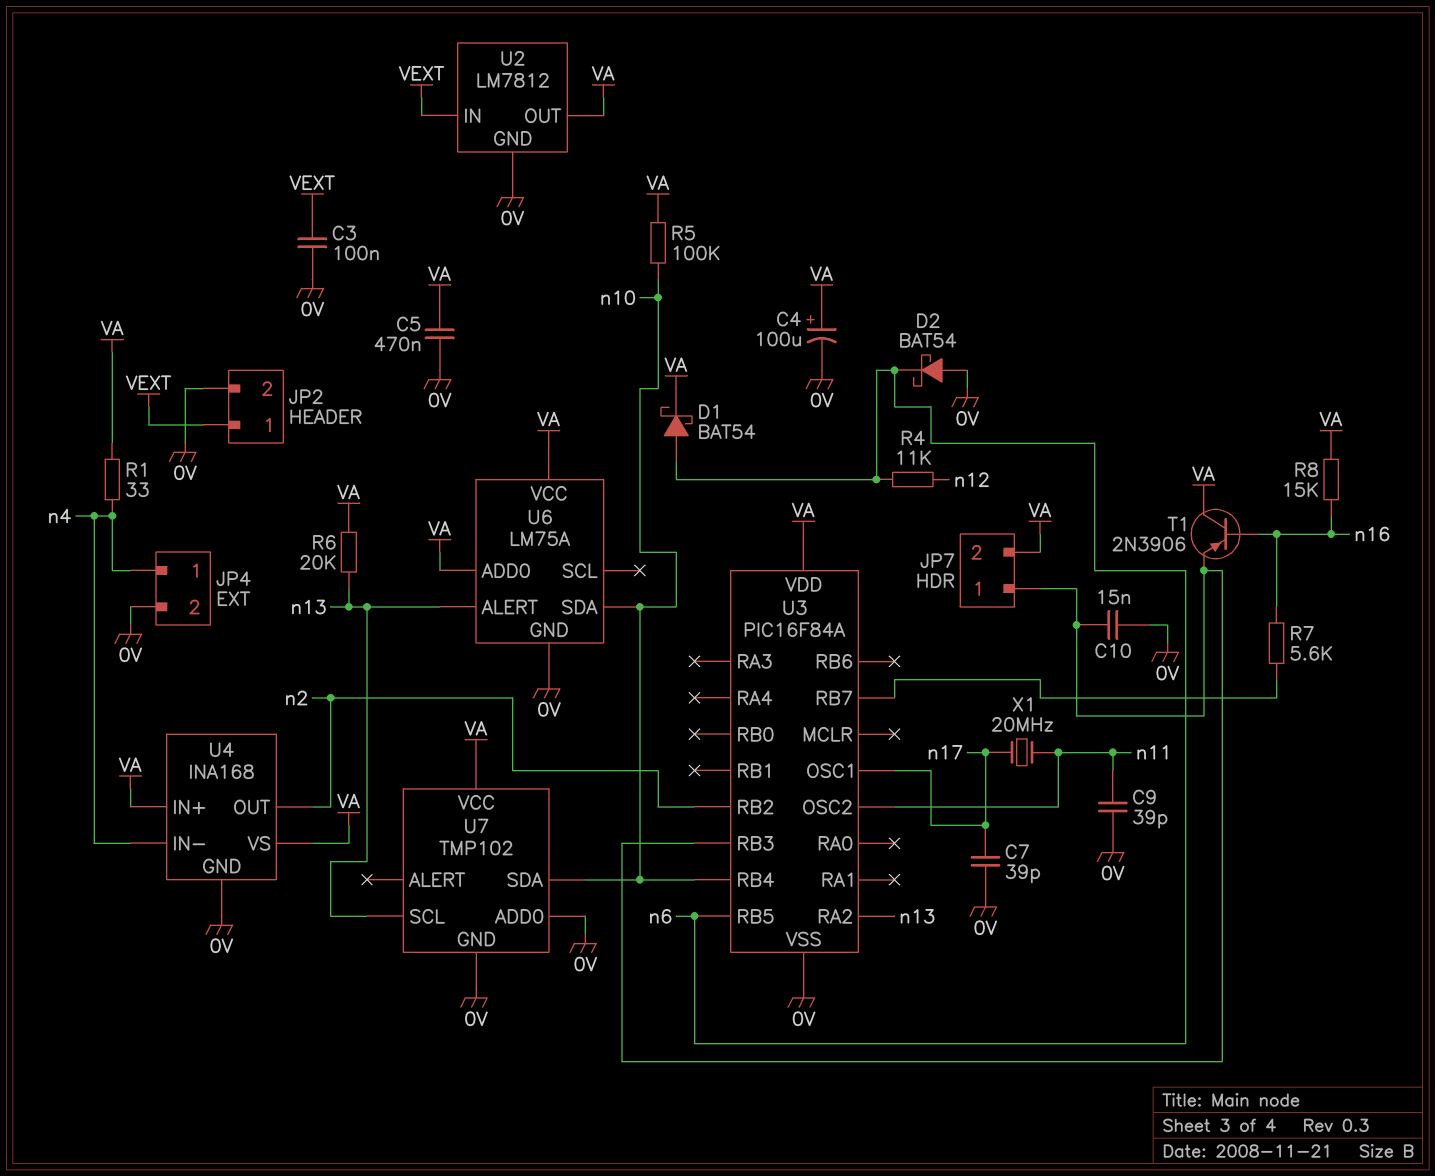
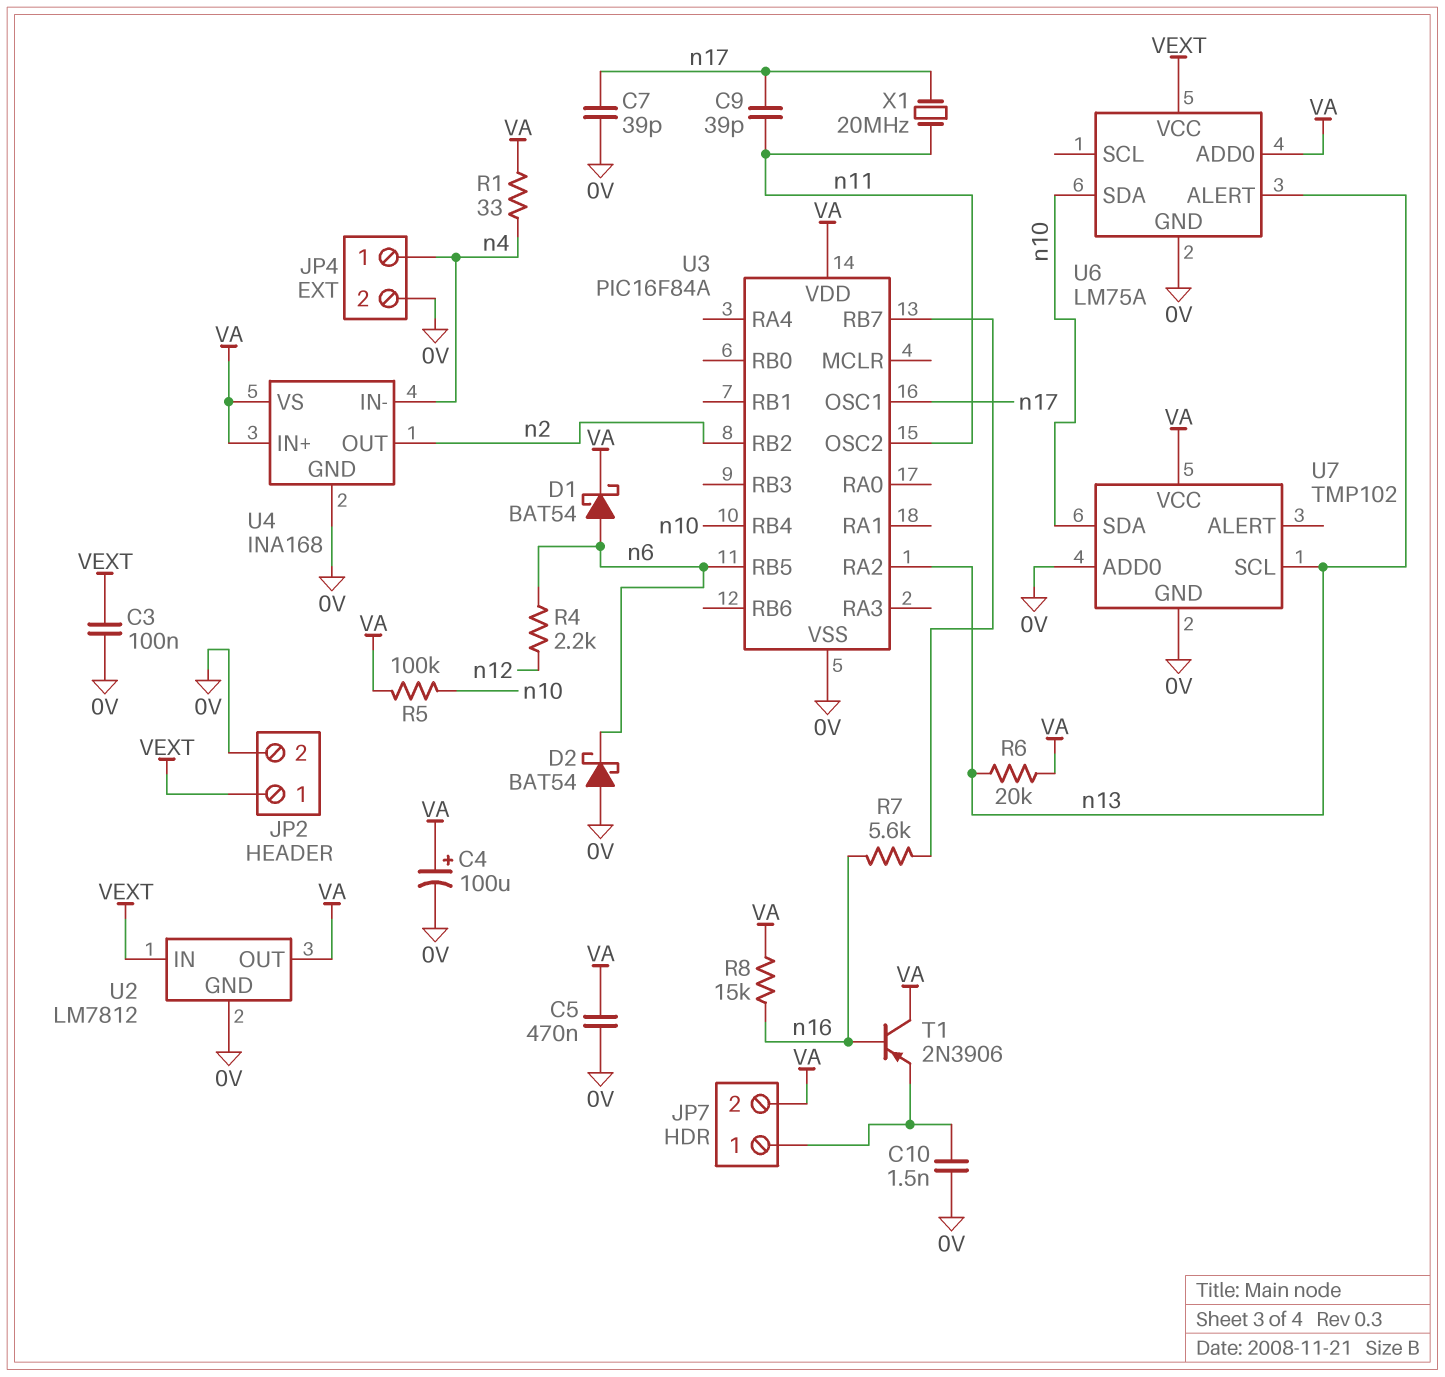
C9: 39pF (0V, n11) -> 39pF (n11, n17)
C10: 15nF (0V, JP7/1) -> 1.5nF (0V, JP7/1)
R4: 11k (n6, n12) -> 2.2k (n6, n12)
U3 pin RB3: JP7/1 -> none
U6 pin VCC: VA -> VEXT

